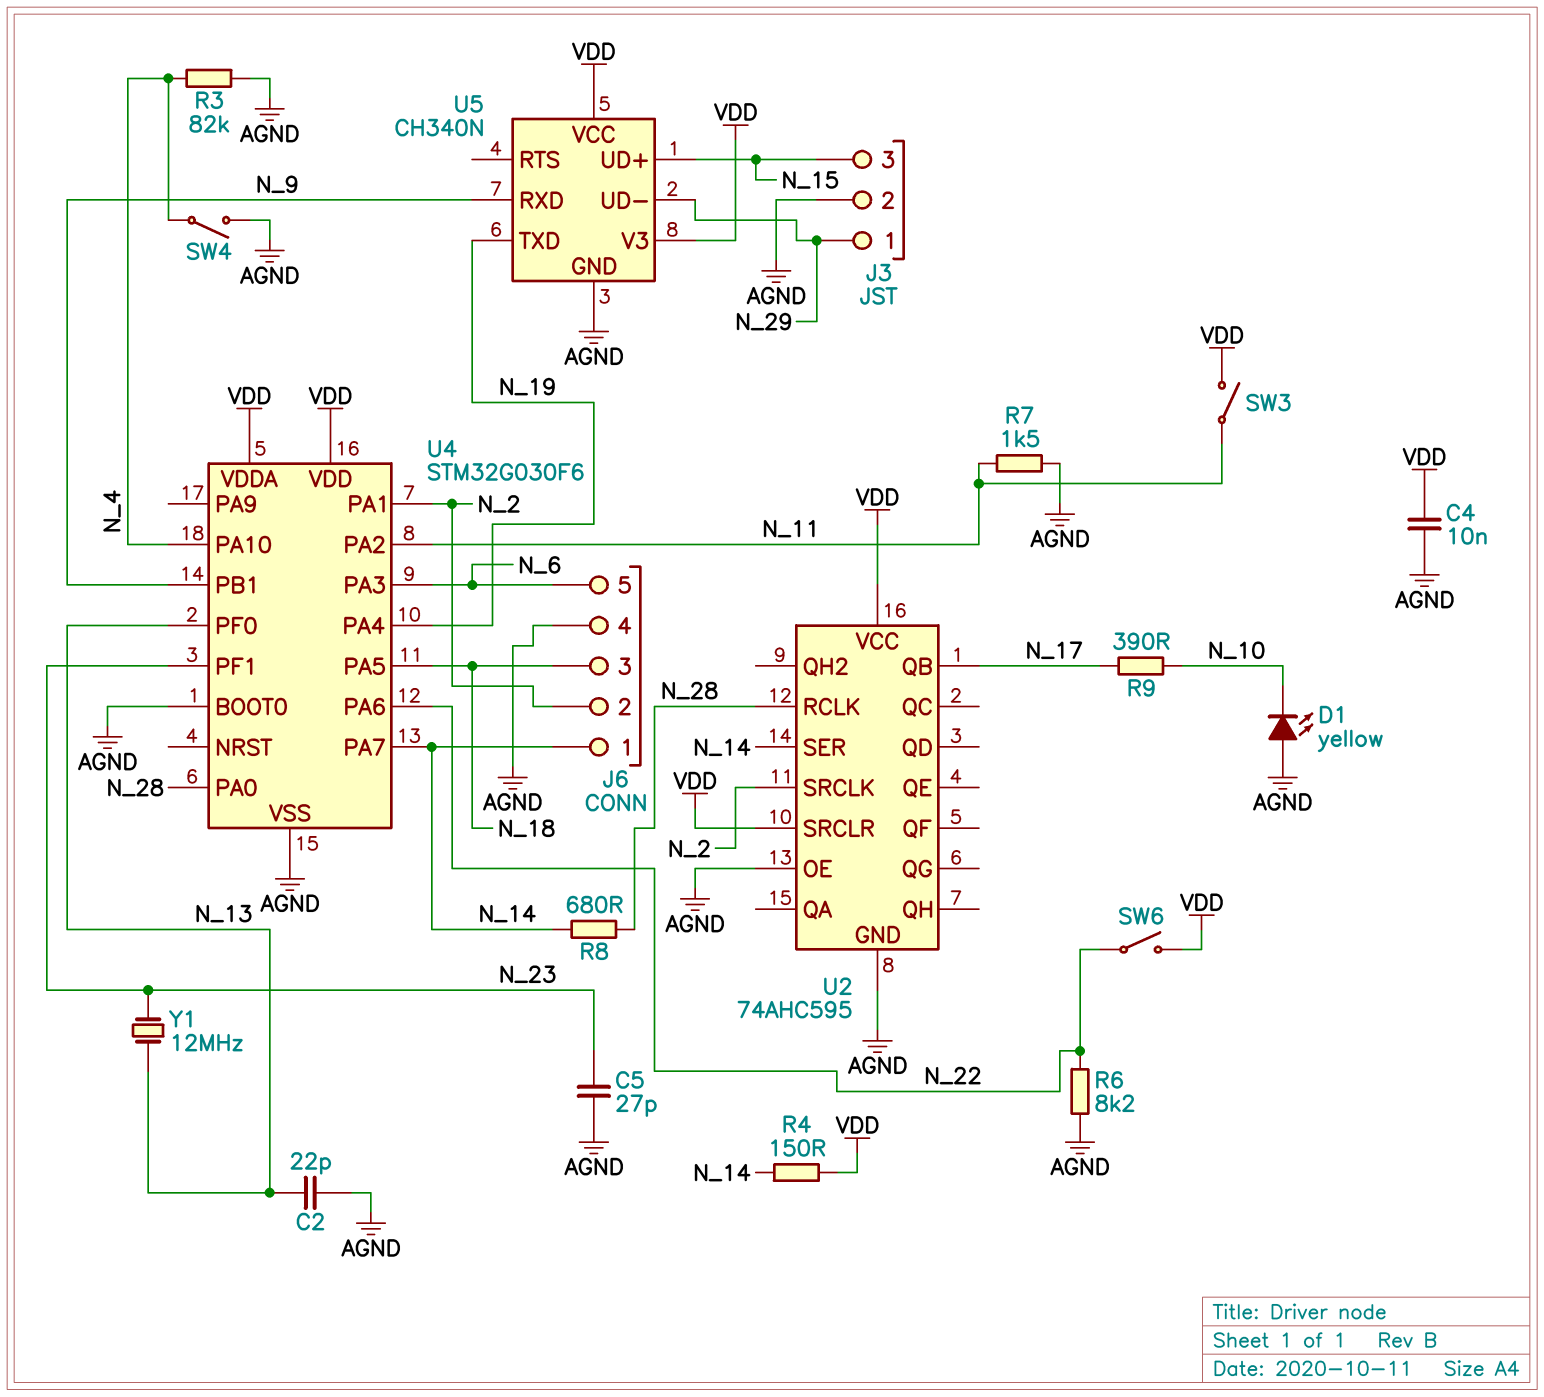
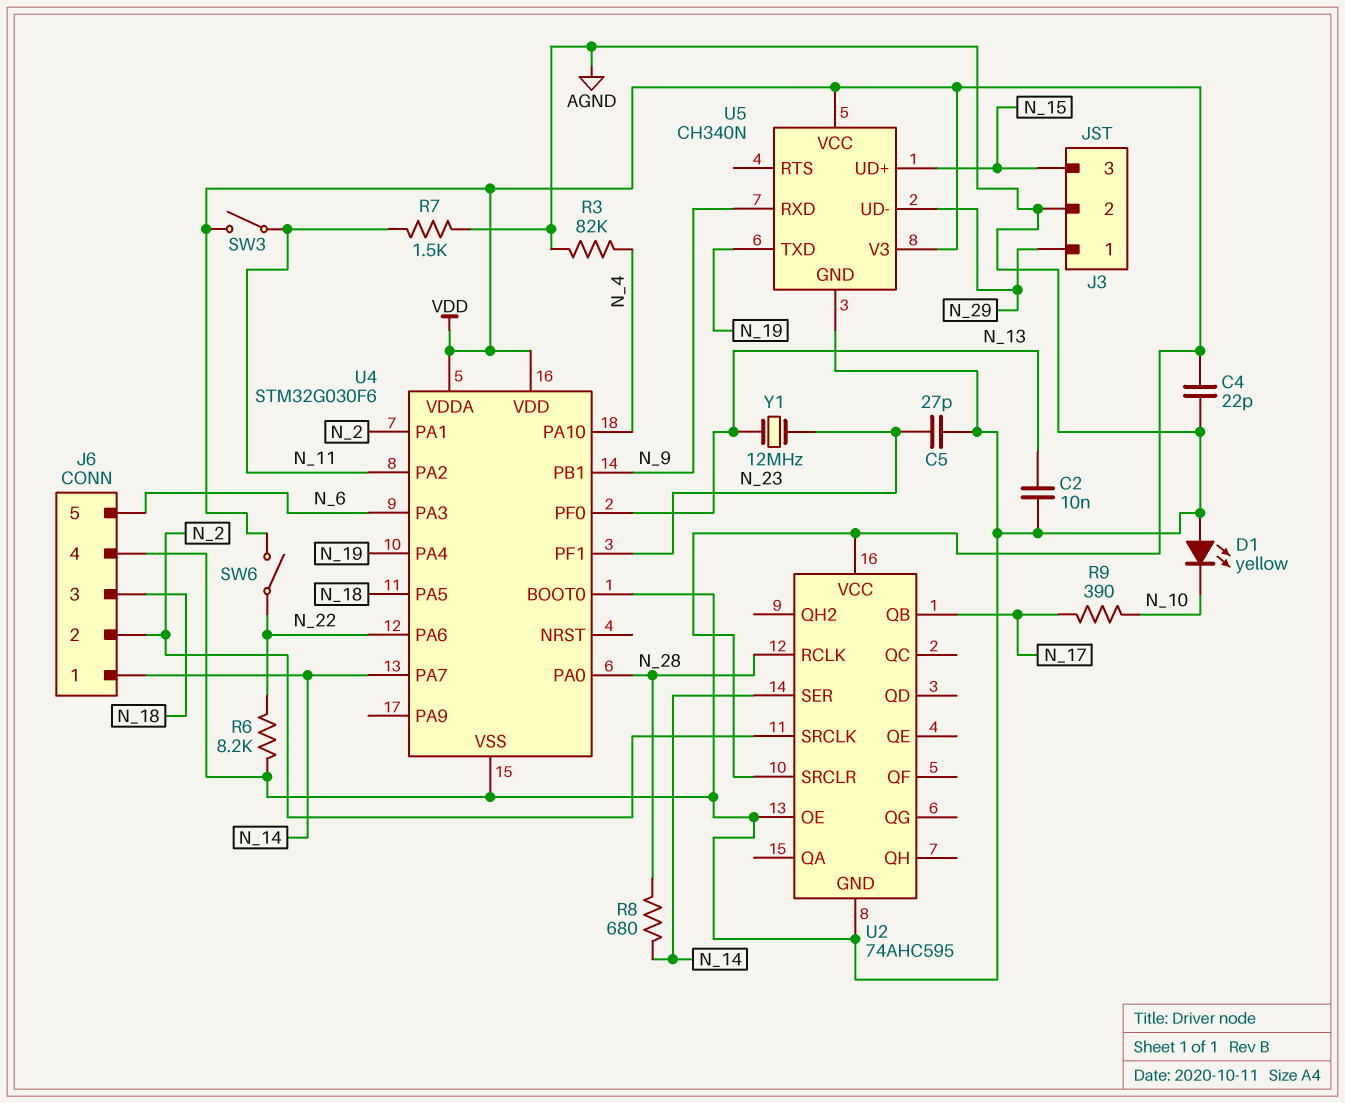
C2: 22pF (AGND, N_13) -> 10nF (AGND, N_13)
C4: 10nF (AGND, VDD) -> 22pF (AGND, VDD)
R4: 150 (N_14, VDD) -> none
SW4: switch (AGND, N_4) -> none

